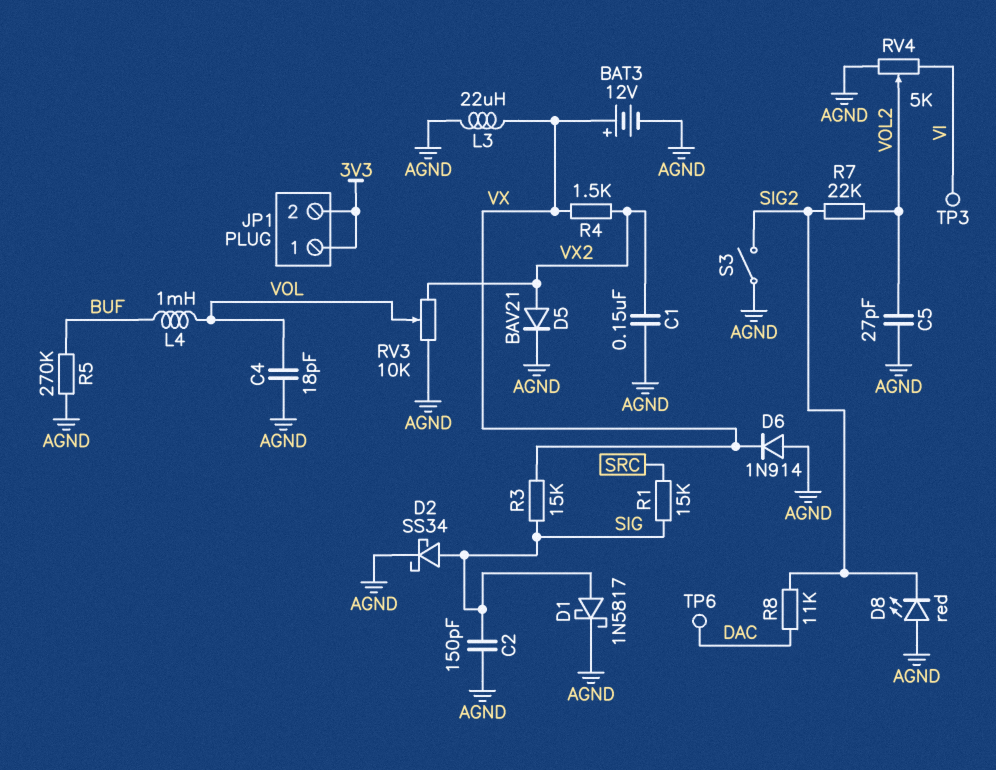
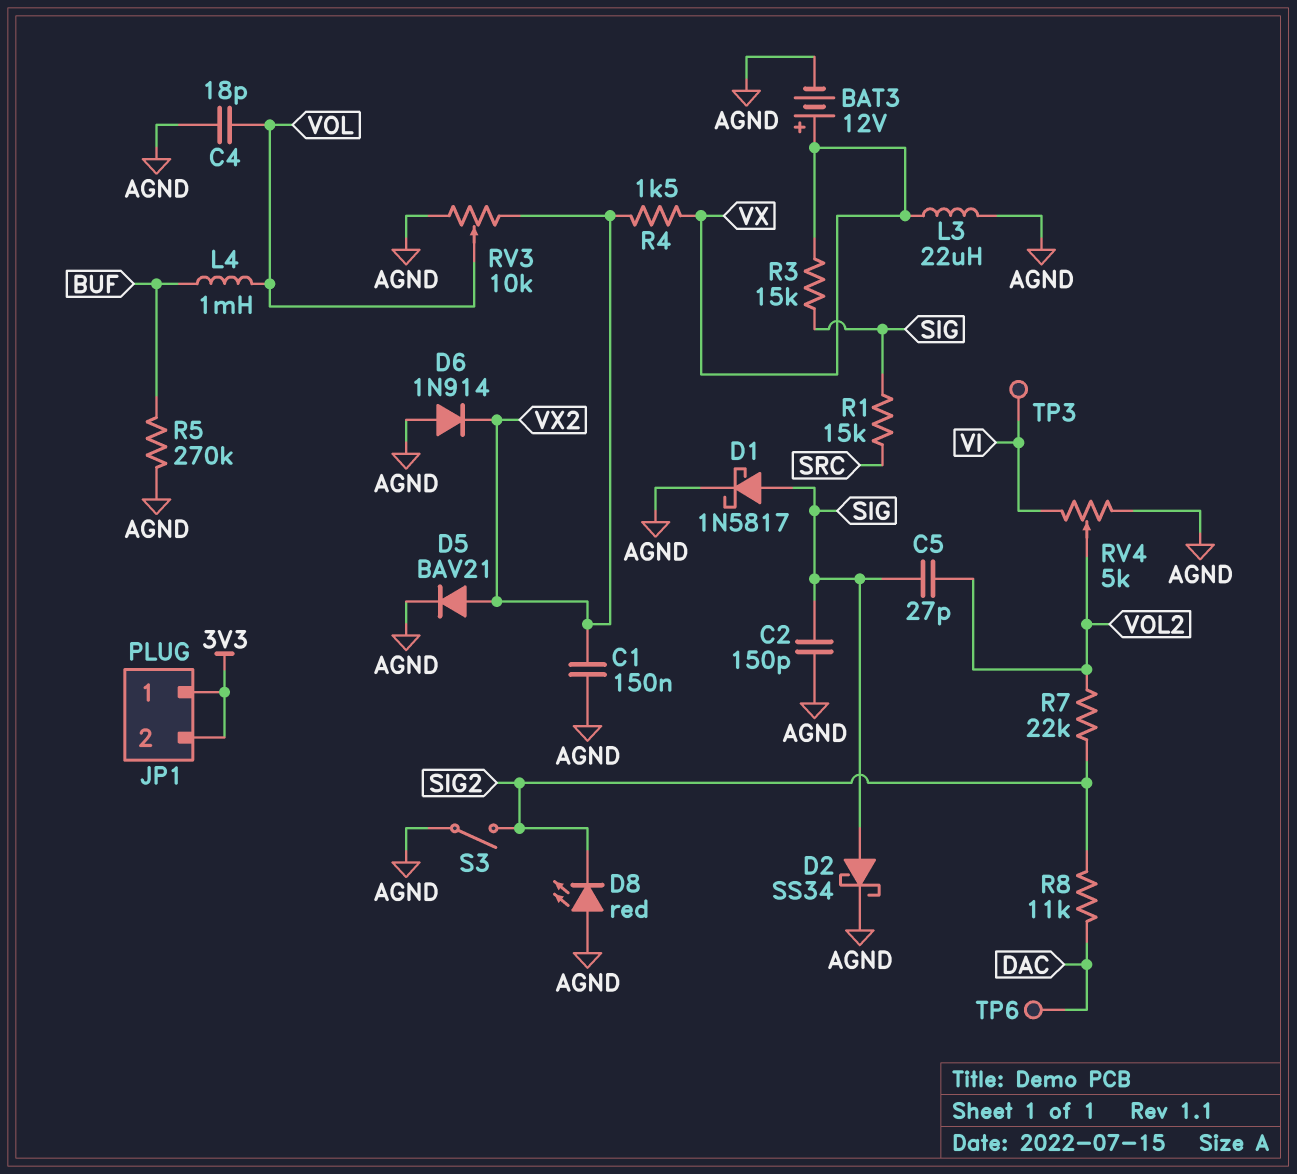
C5: 27pF (AGND, VOL2) -> 27pF (SIG, VOL2)
D6: diode 1N914 (A AGND, K VX) -> diode 1N914 (A AGND, K VX2)

